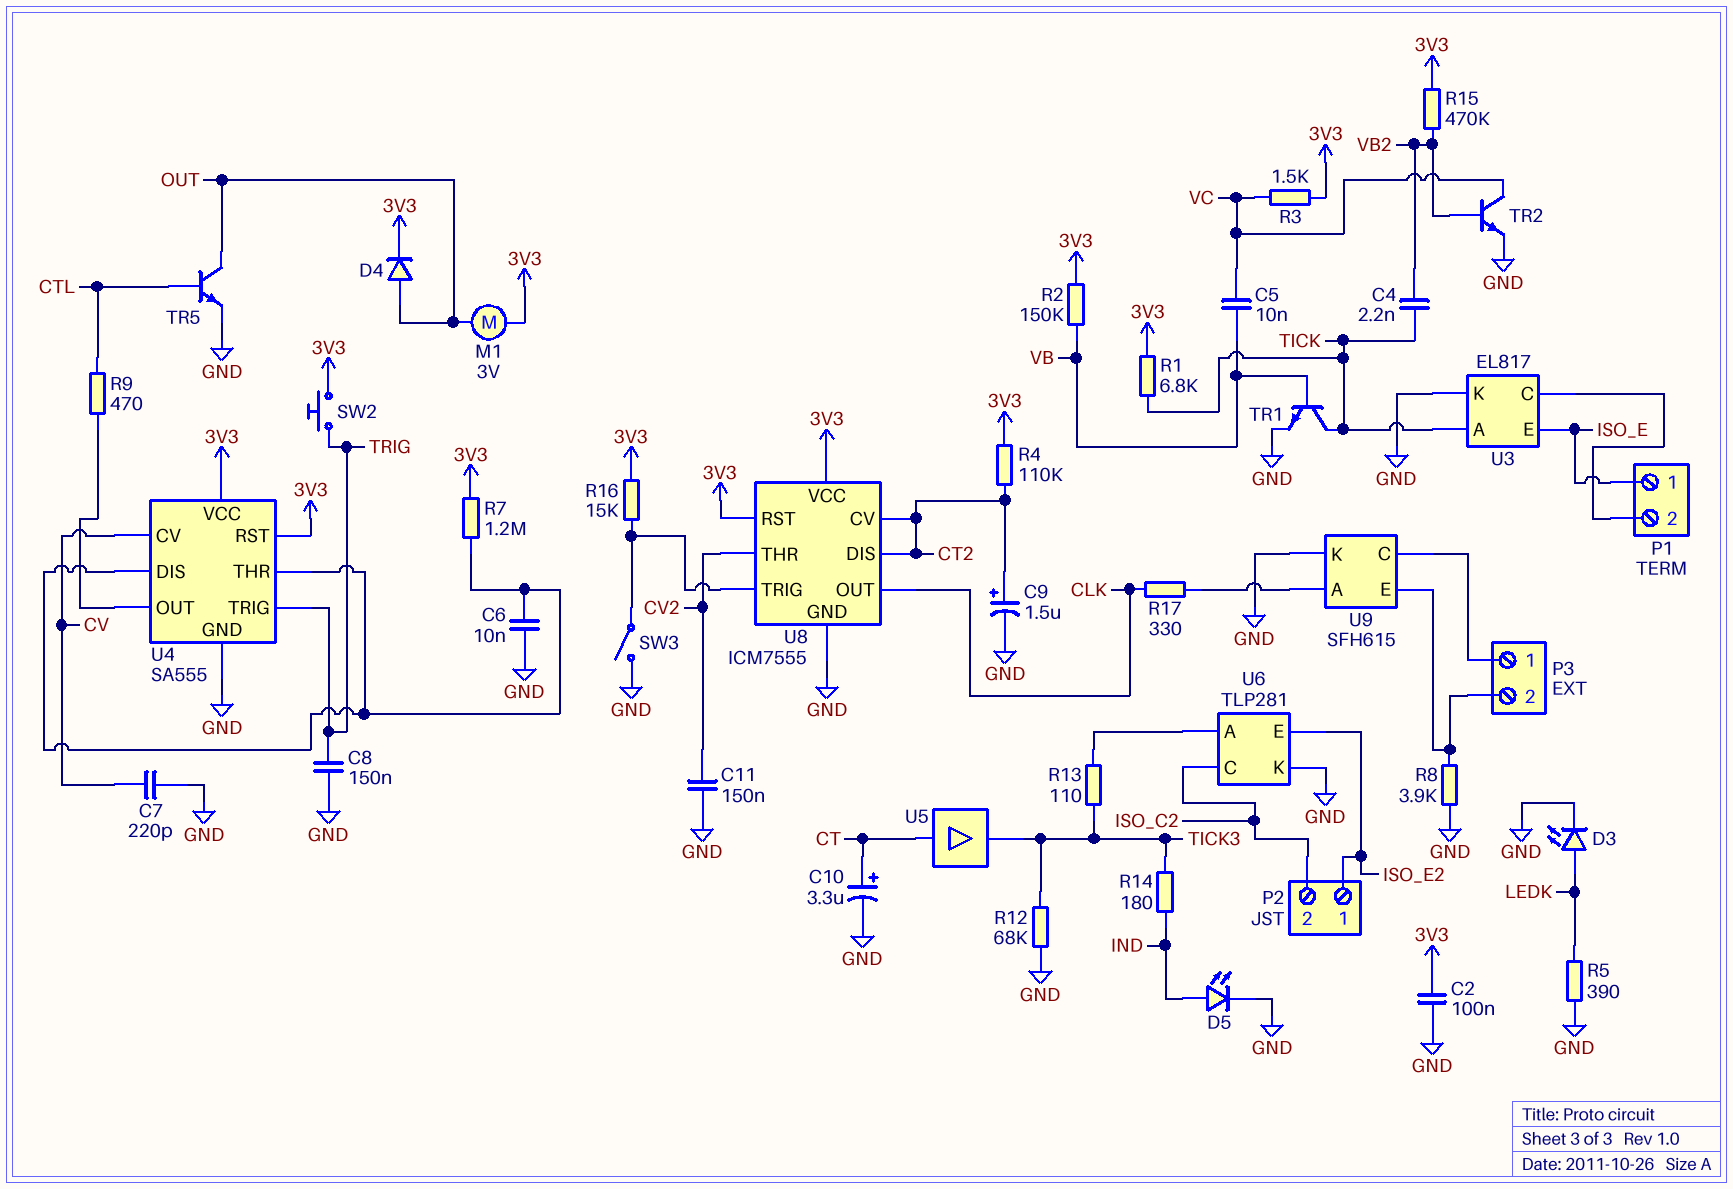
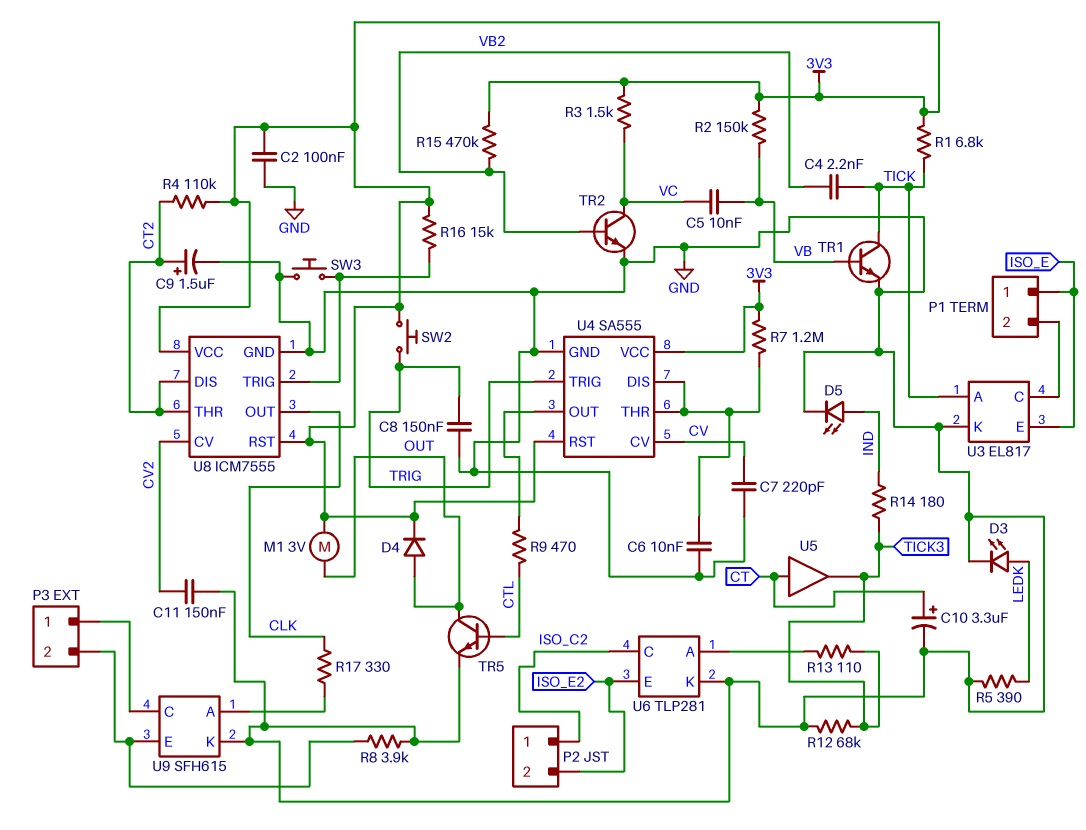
P2 pin 1: ISO_E2 -> ISO_C2
P2 pin 2: ISO_C2 -> ISO_E2
SW3: switch (GND, U8/TRIG) -> button (GND, U8/TRIG)
U8 pin CV: CT2 -> CV2
U8 pin THR: CV2 -> CT2

